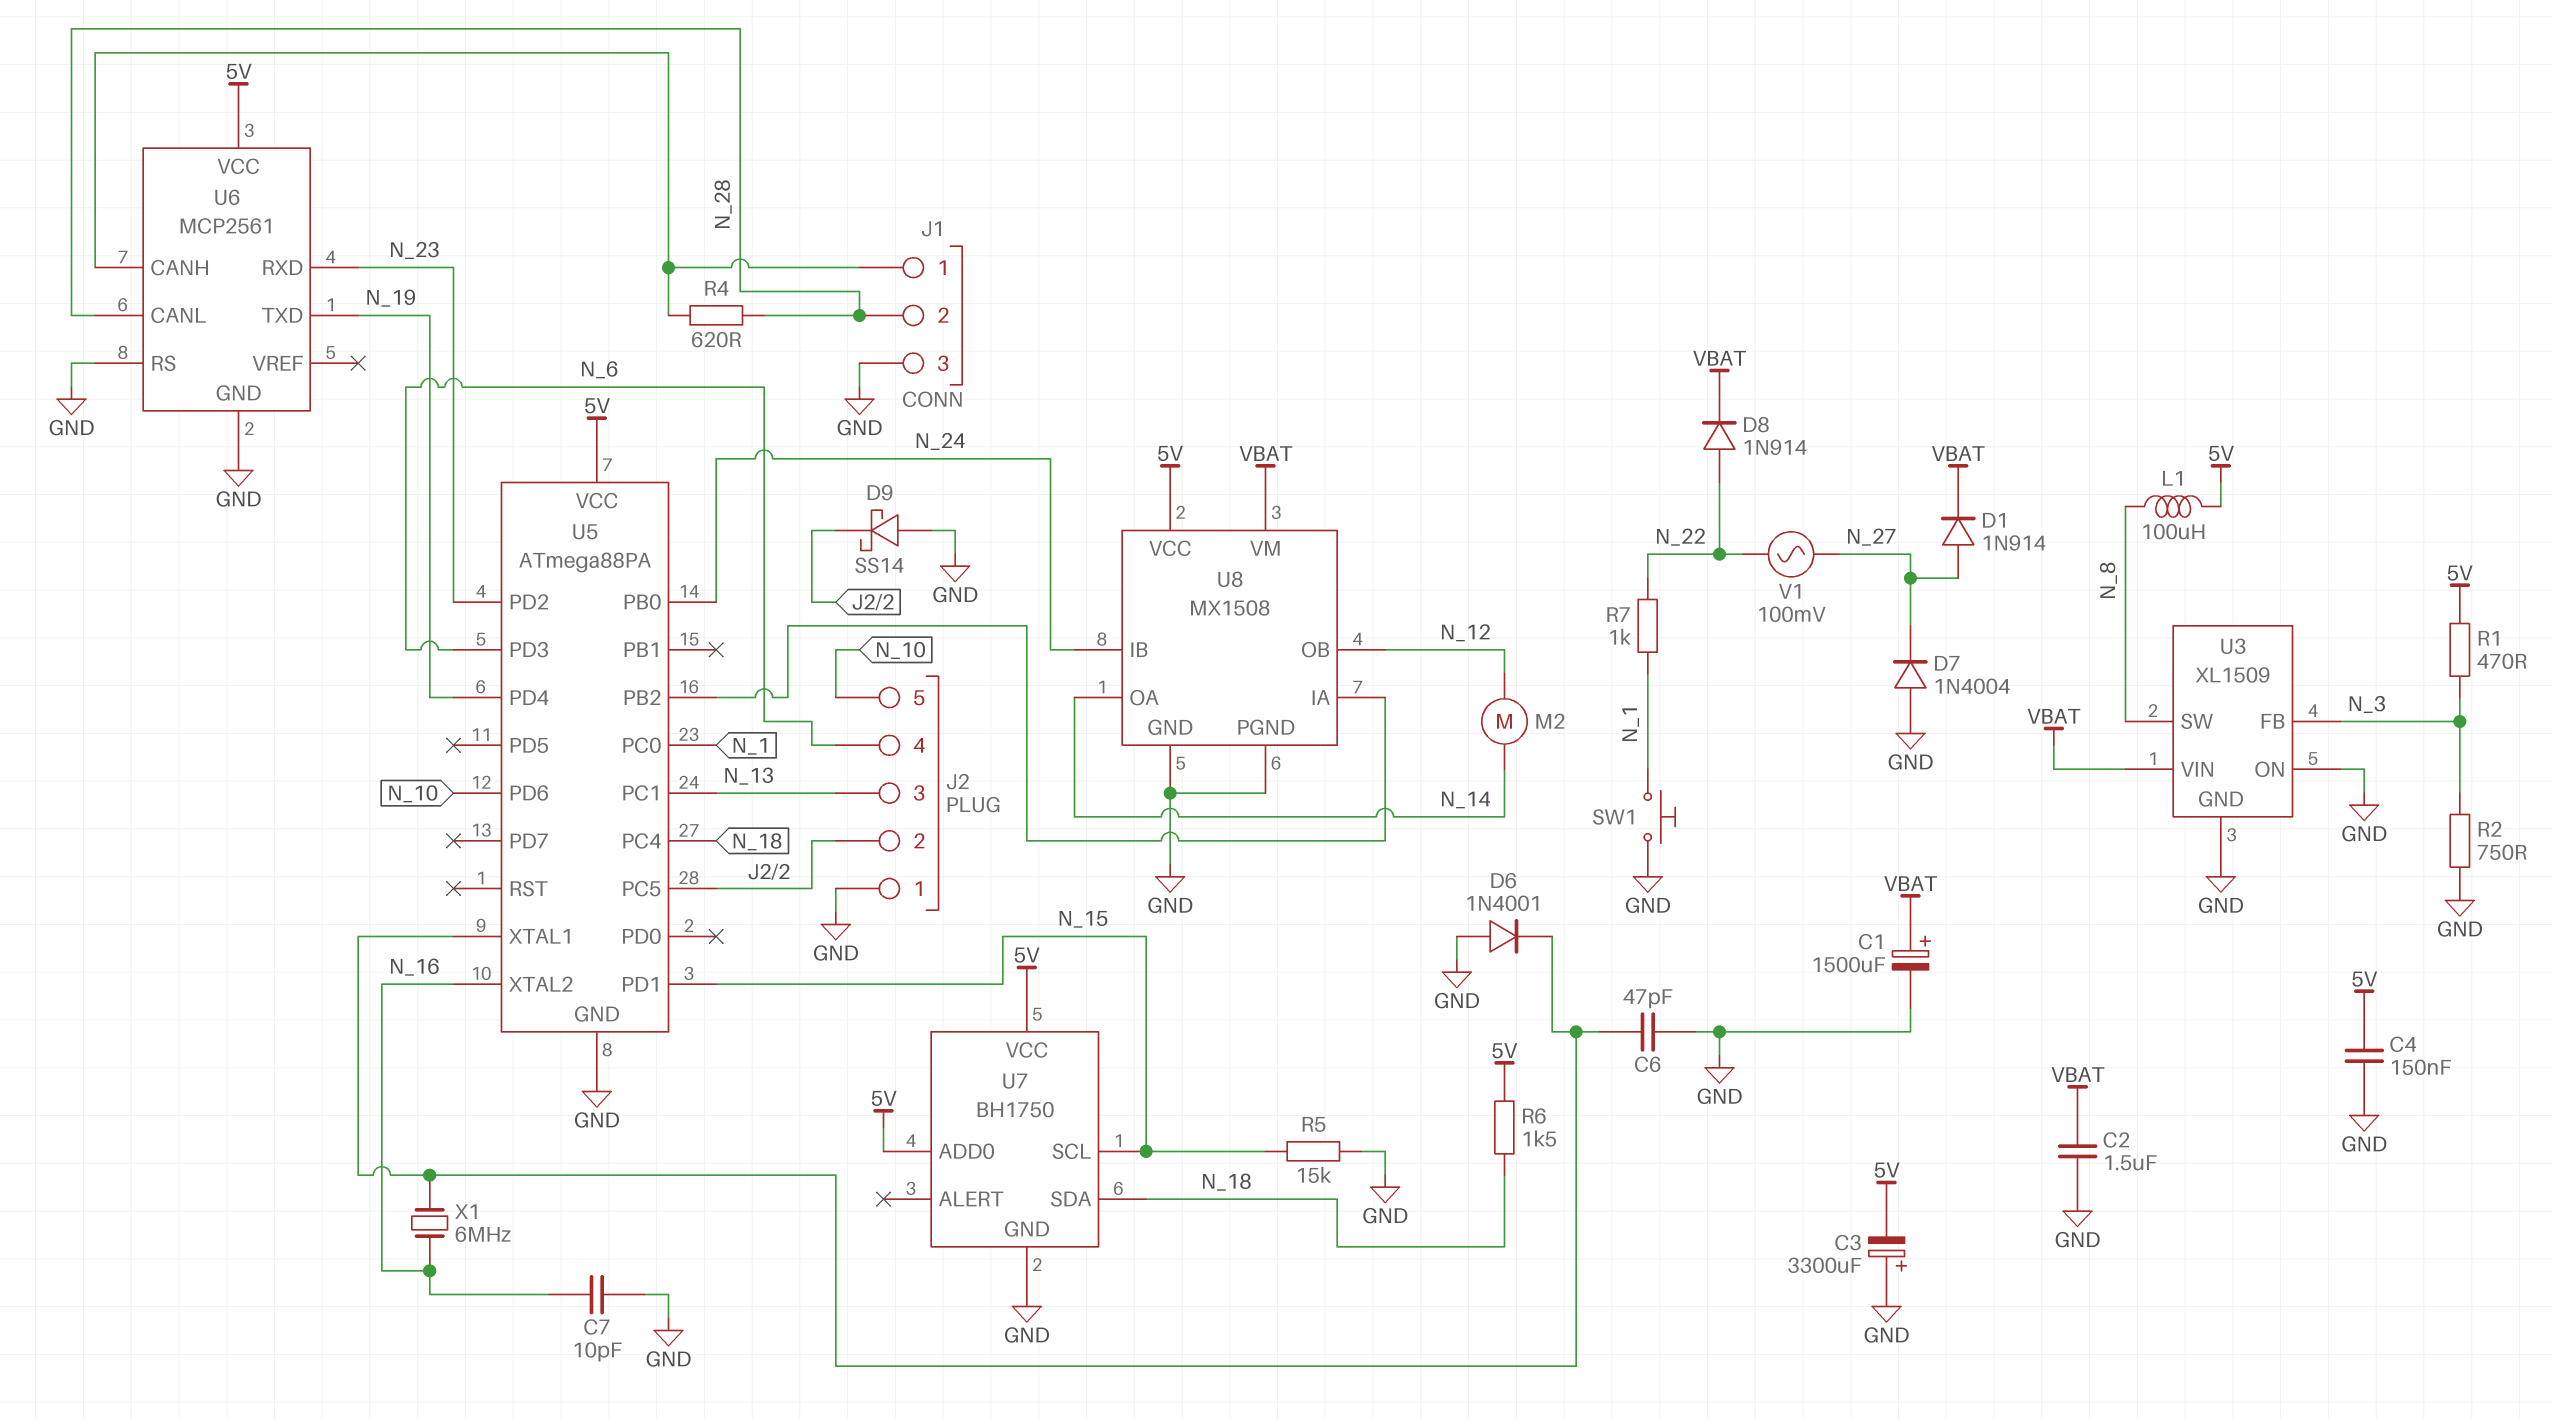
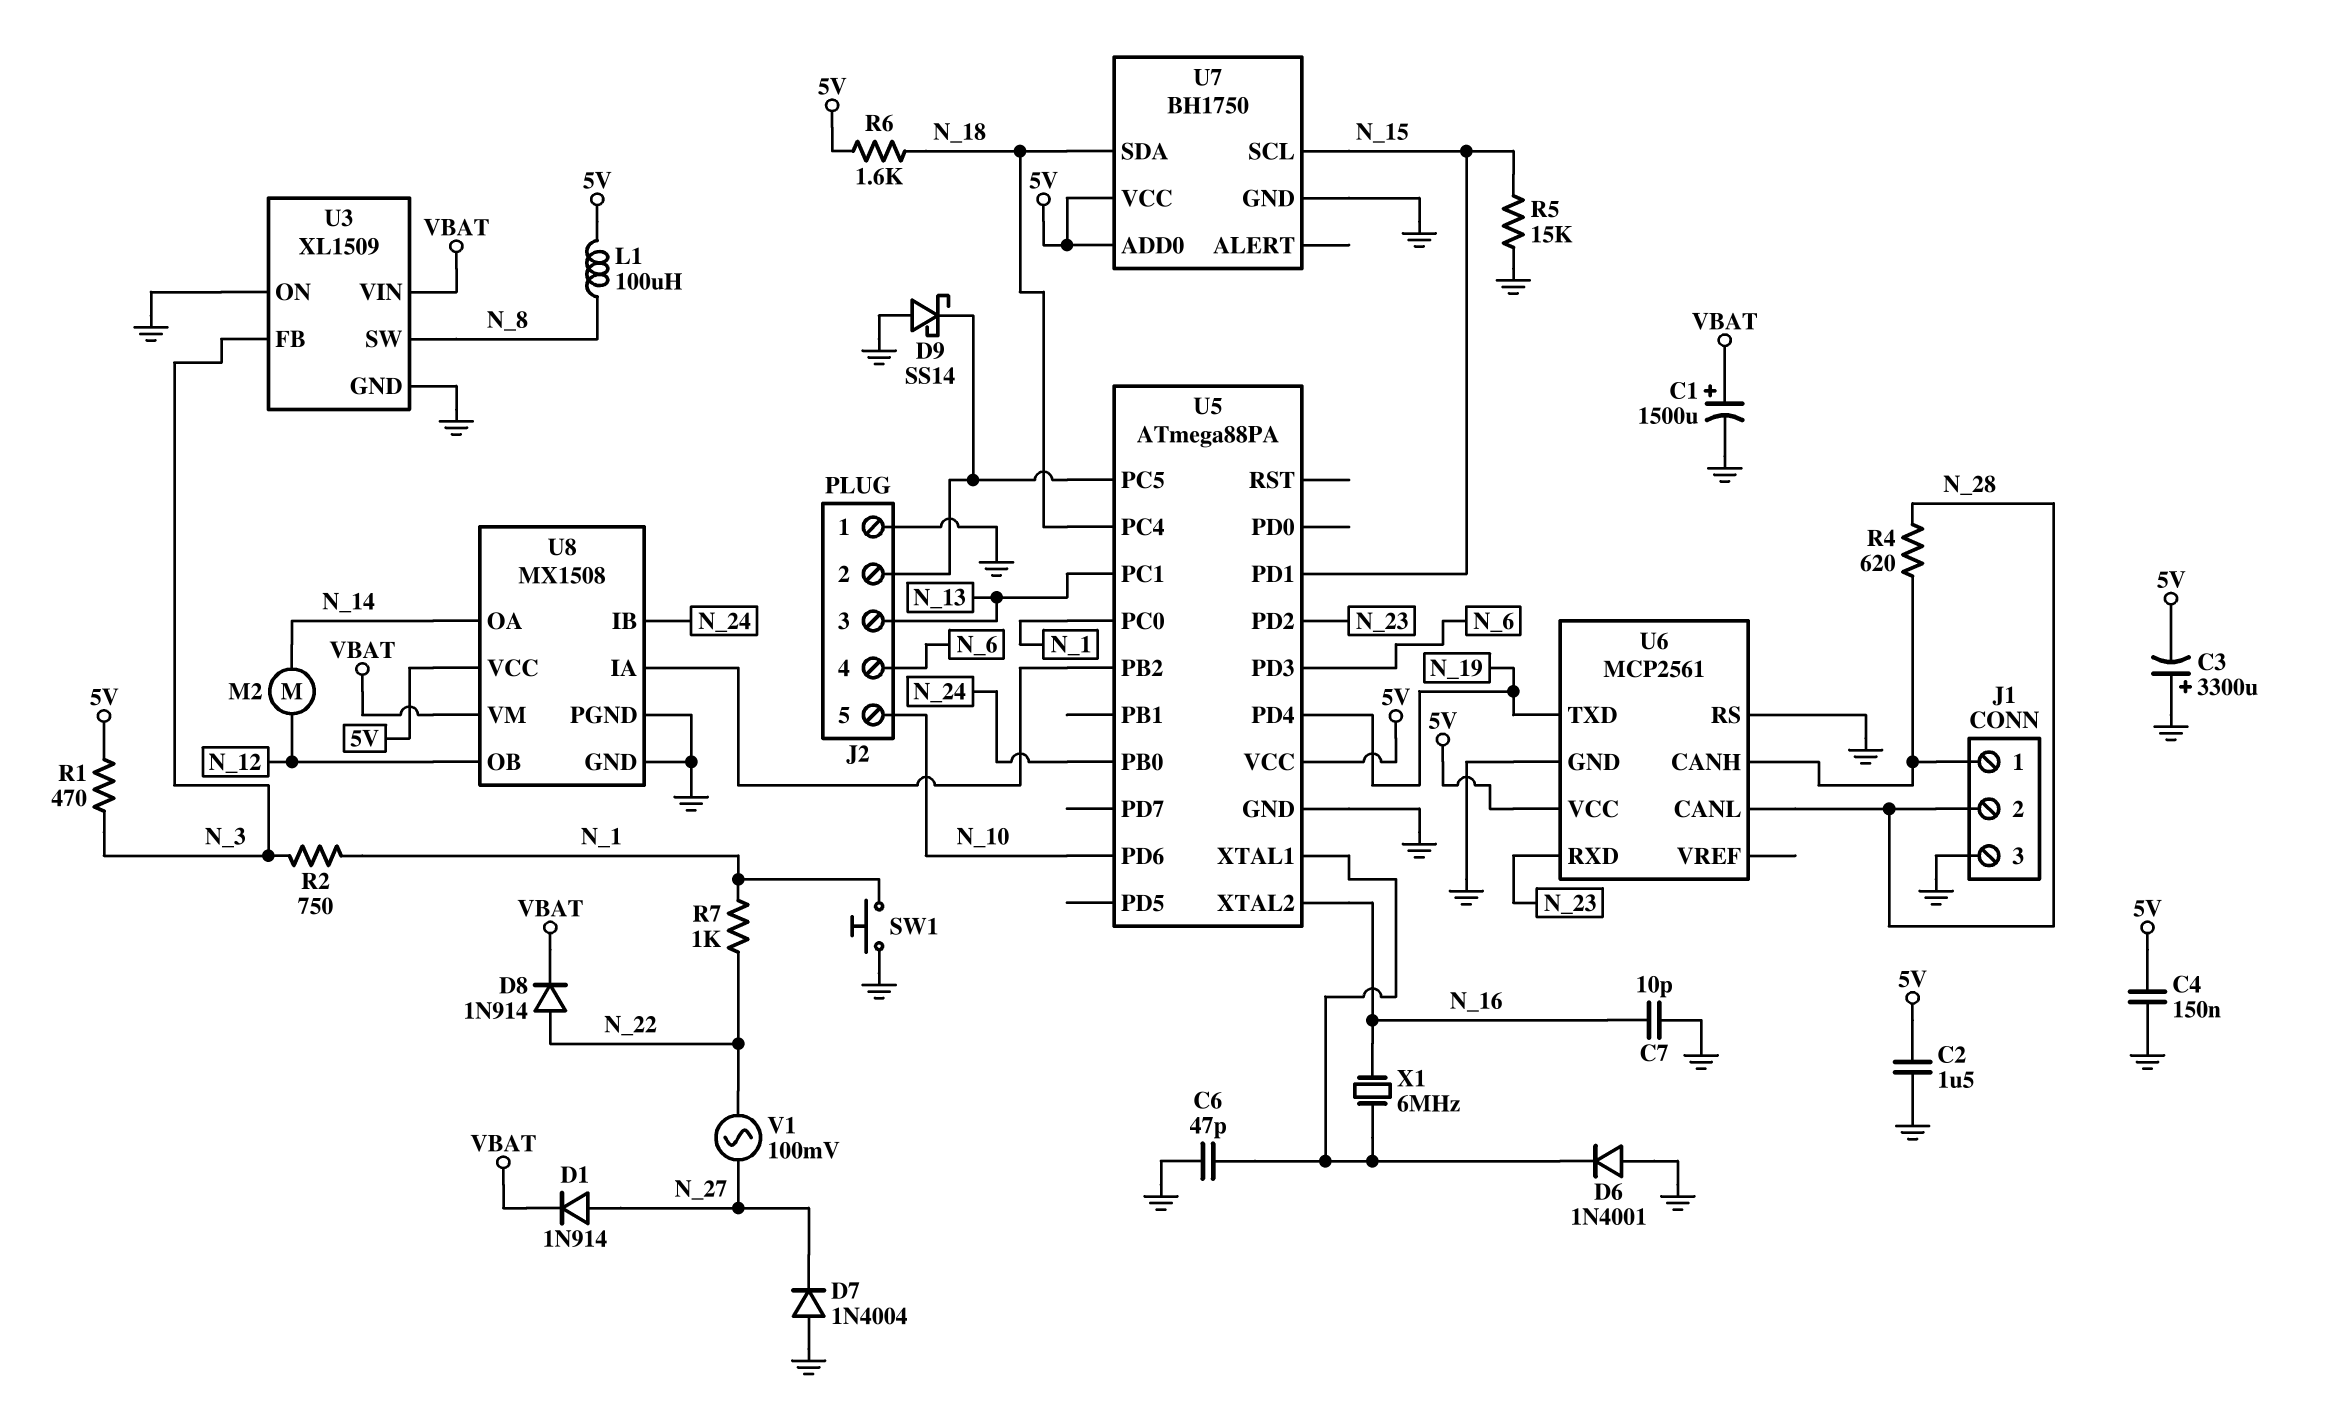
C2: 1.5uF (GND, VBAT) -> 1.5uF (5V, GND)
R2: 750 (GND, N_3) -> 750 (N_1, N_3)
R6: 1.5k (5V, N_18) -> 1.6k (5V, N_18)

